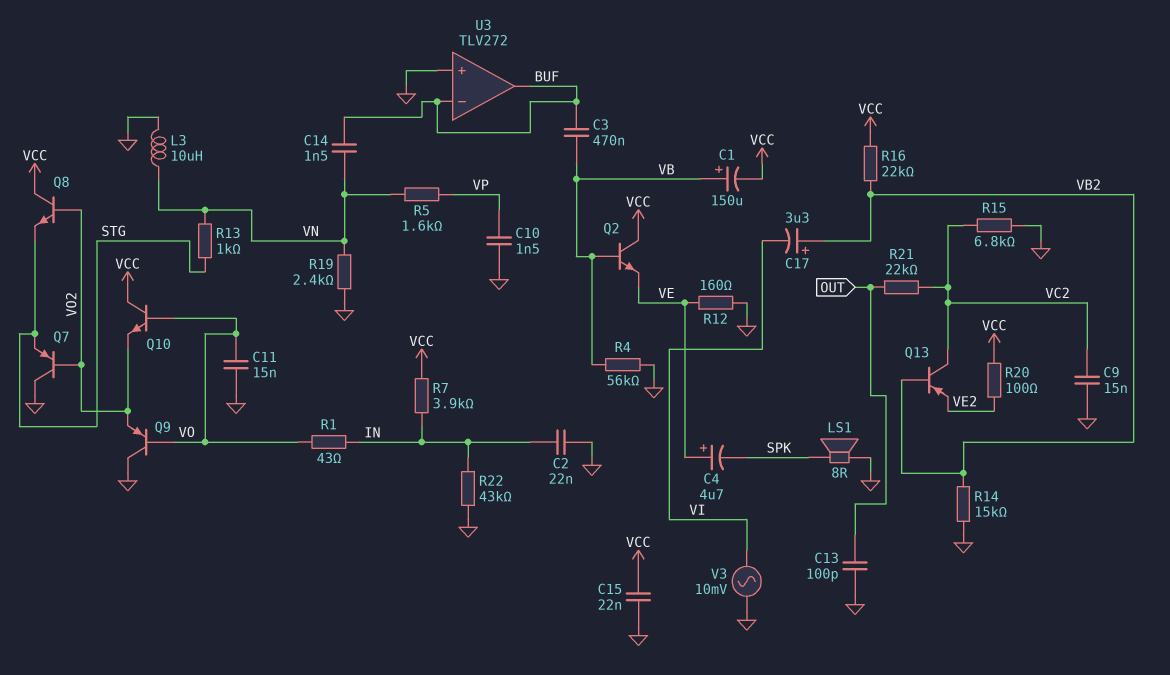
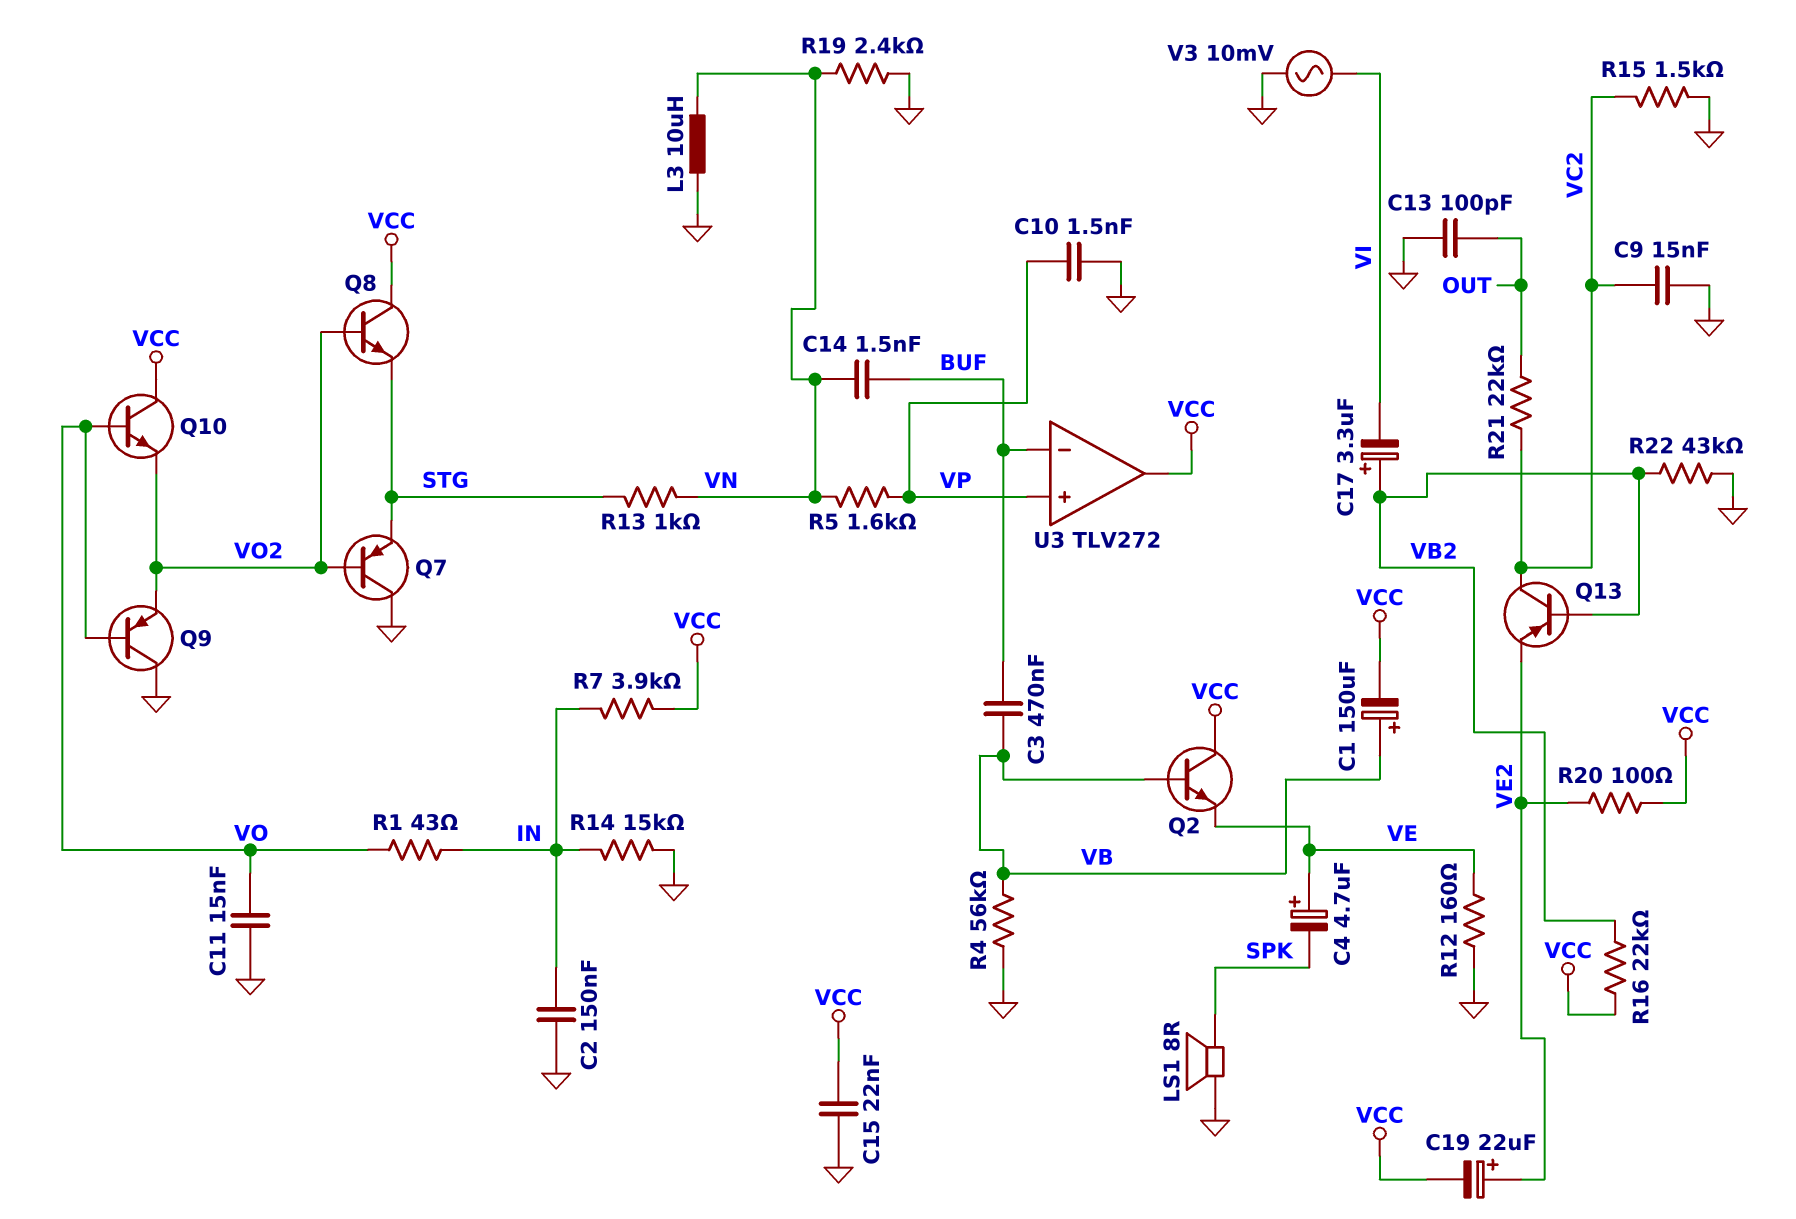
C2: 22nF (GND, IN) -> 150nF (GND, IN)
C19: none -> 22uF (plus VE2, minus VCC)
R14: 15k (GND, VB2) -> 15k (GND, IN)
R15: 6.8k (GND, VC2) -> 1.5k (GND, VC2)
R22: 43k (GND, IN) -> 43k (GND, VB2)
U3 pin in+: GND -> VP
U3 pin out: BUF -> VCC

